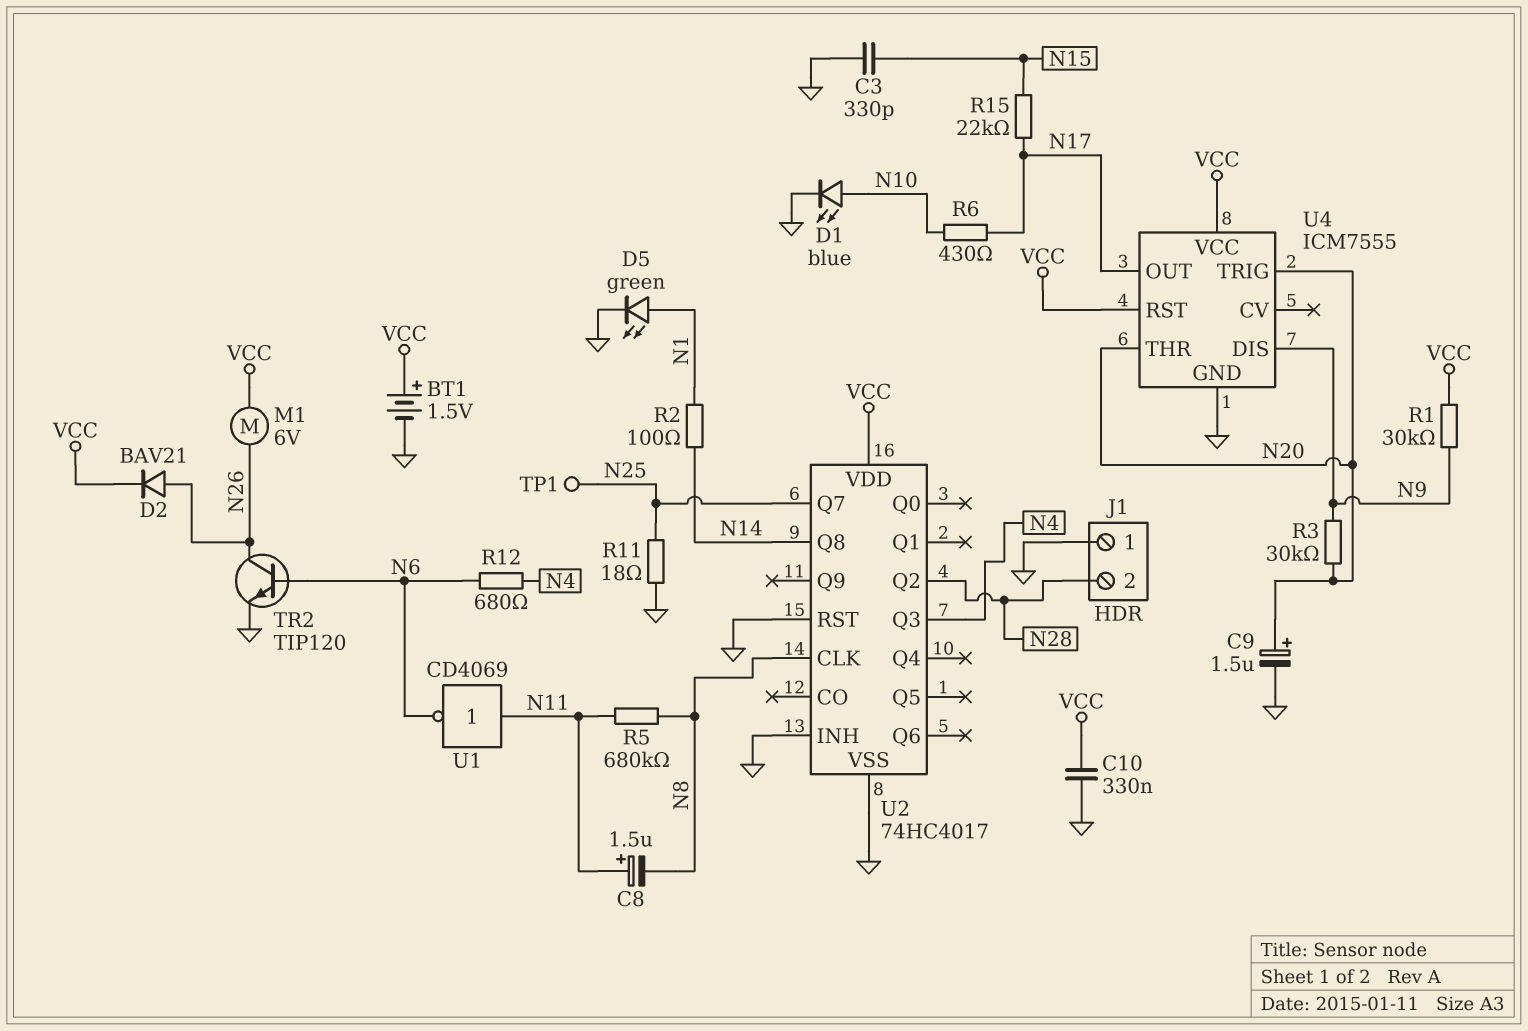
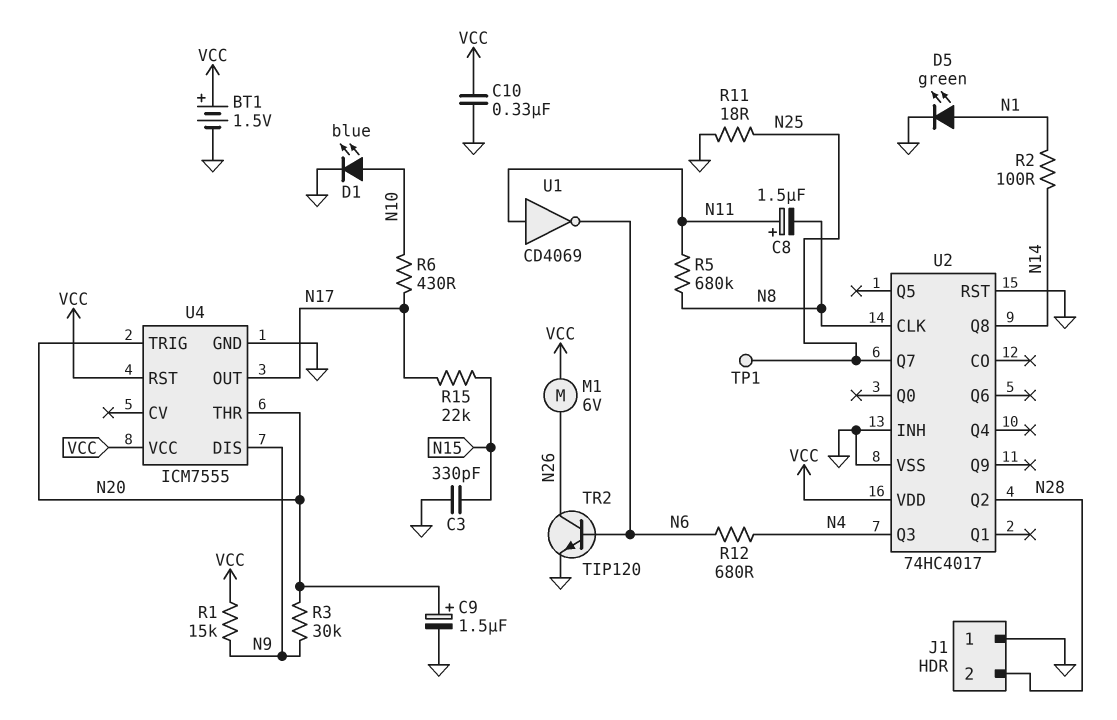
D2: diode BAV21 (A N26, K VCC) -> none
R1: 30k (N9, VCC) -> 15k (N9, VCC)

